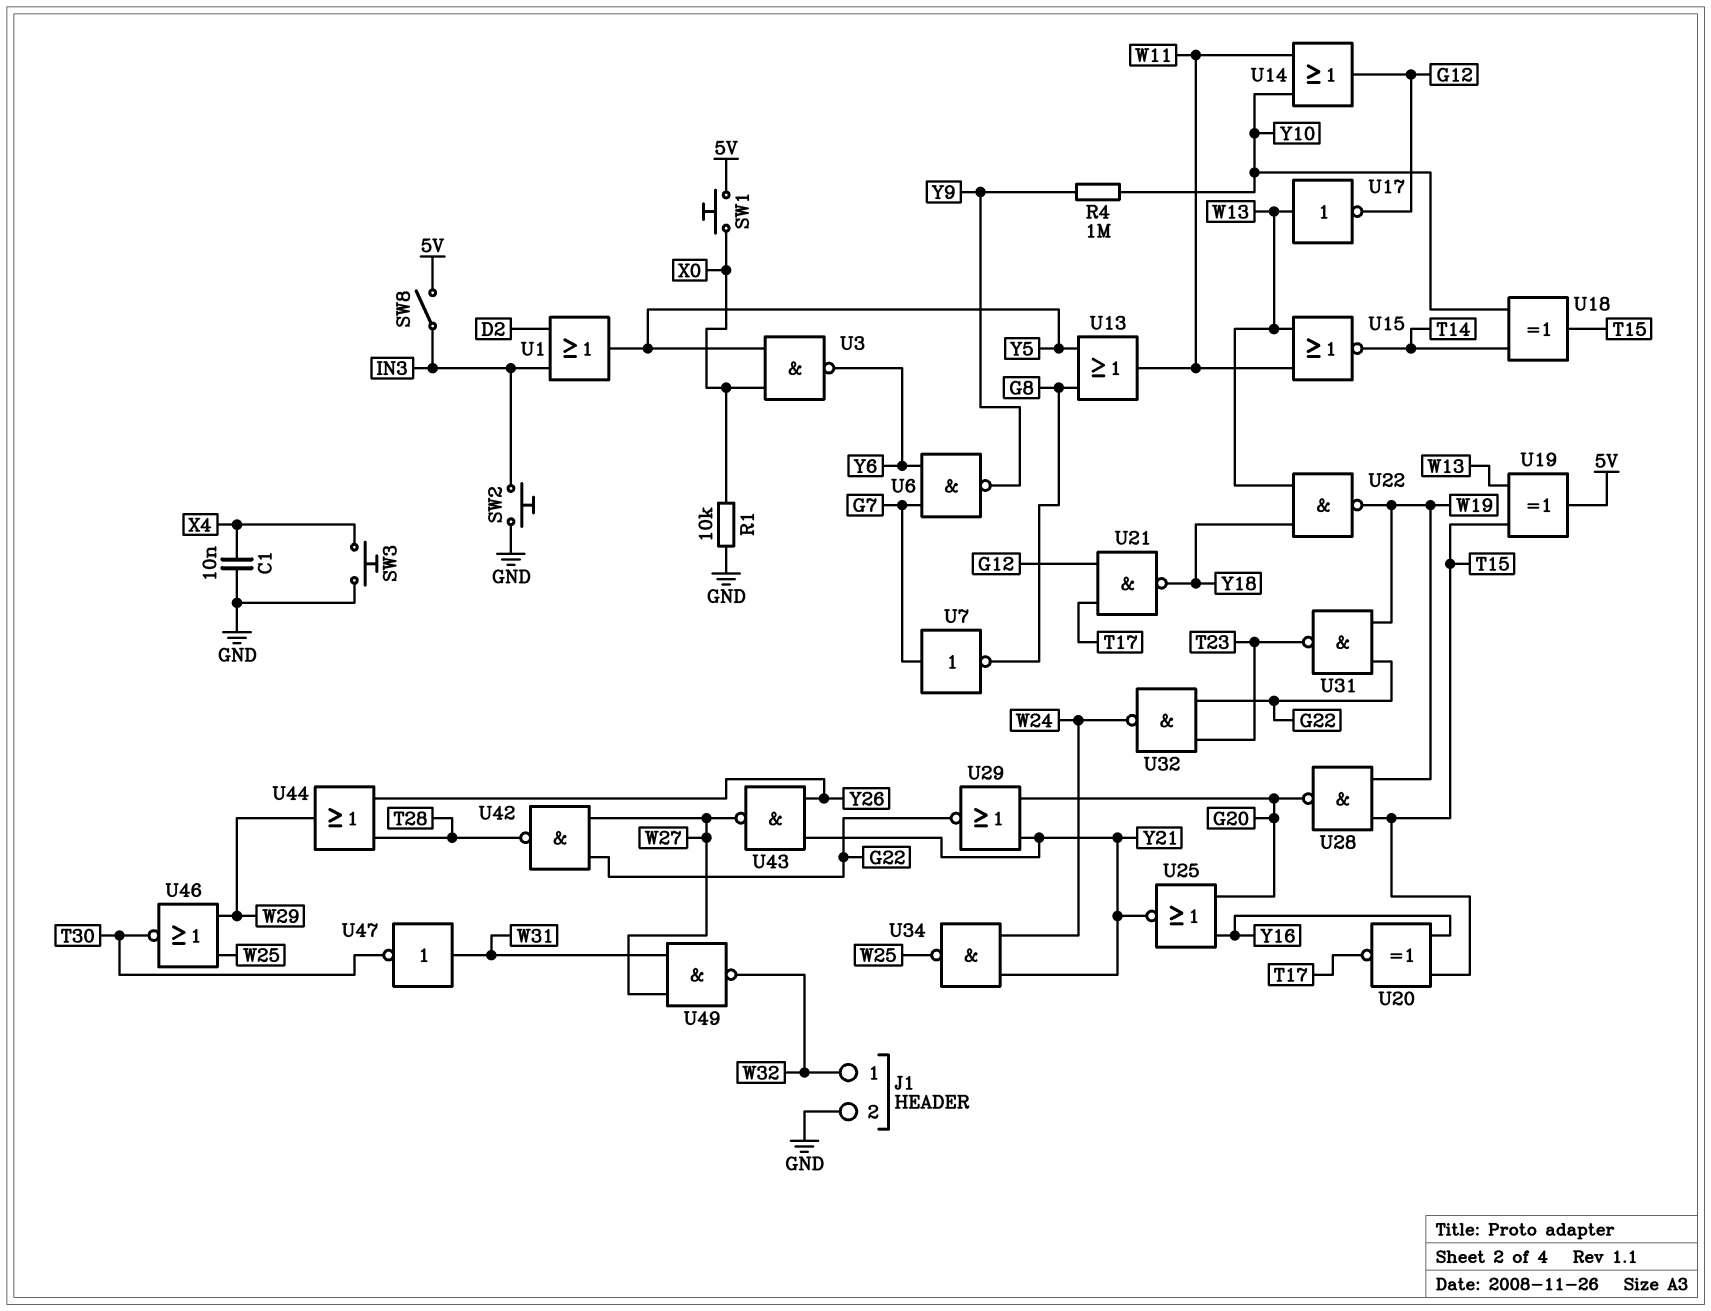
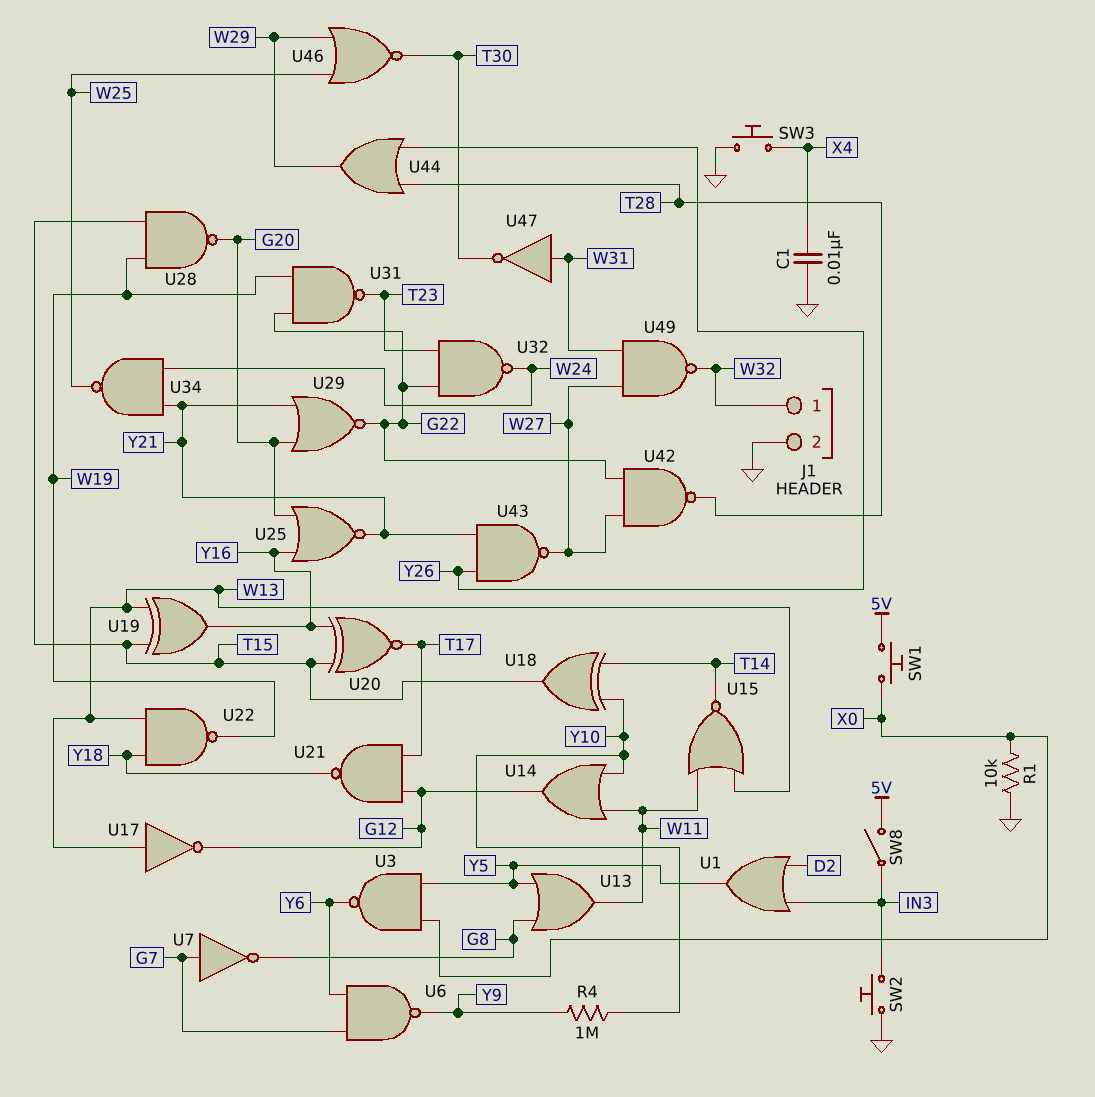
U19: XOR (in T15, in W13, out 5V) -> XOR (in T15, in W13, out Y16)

